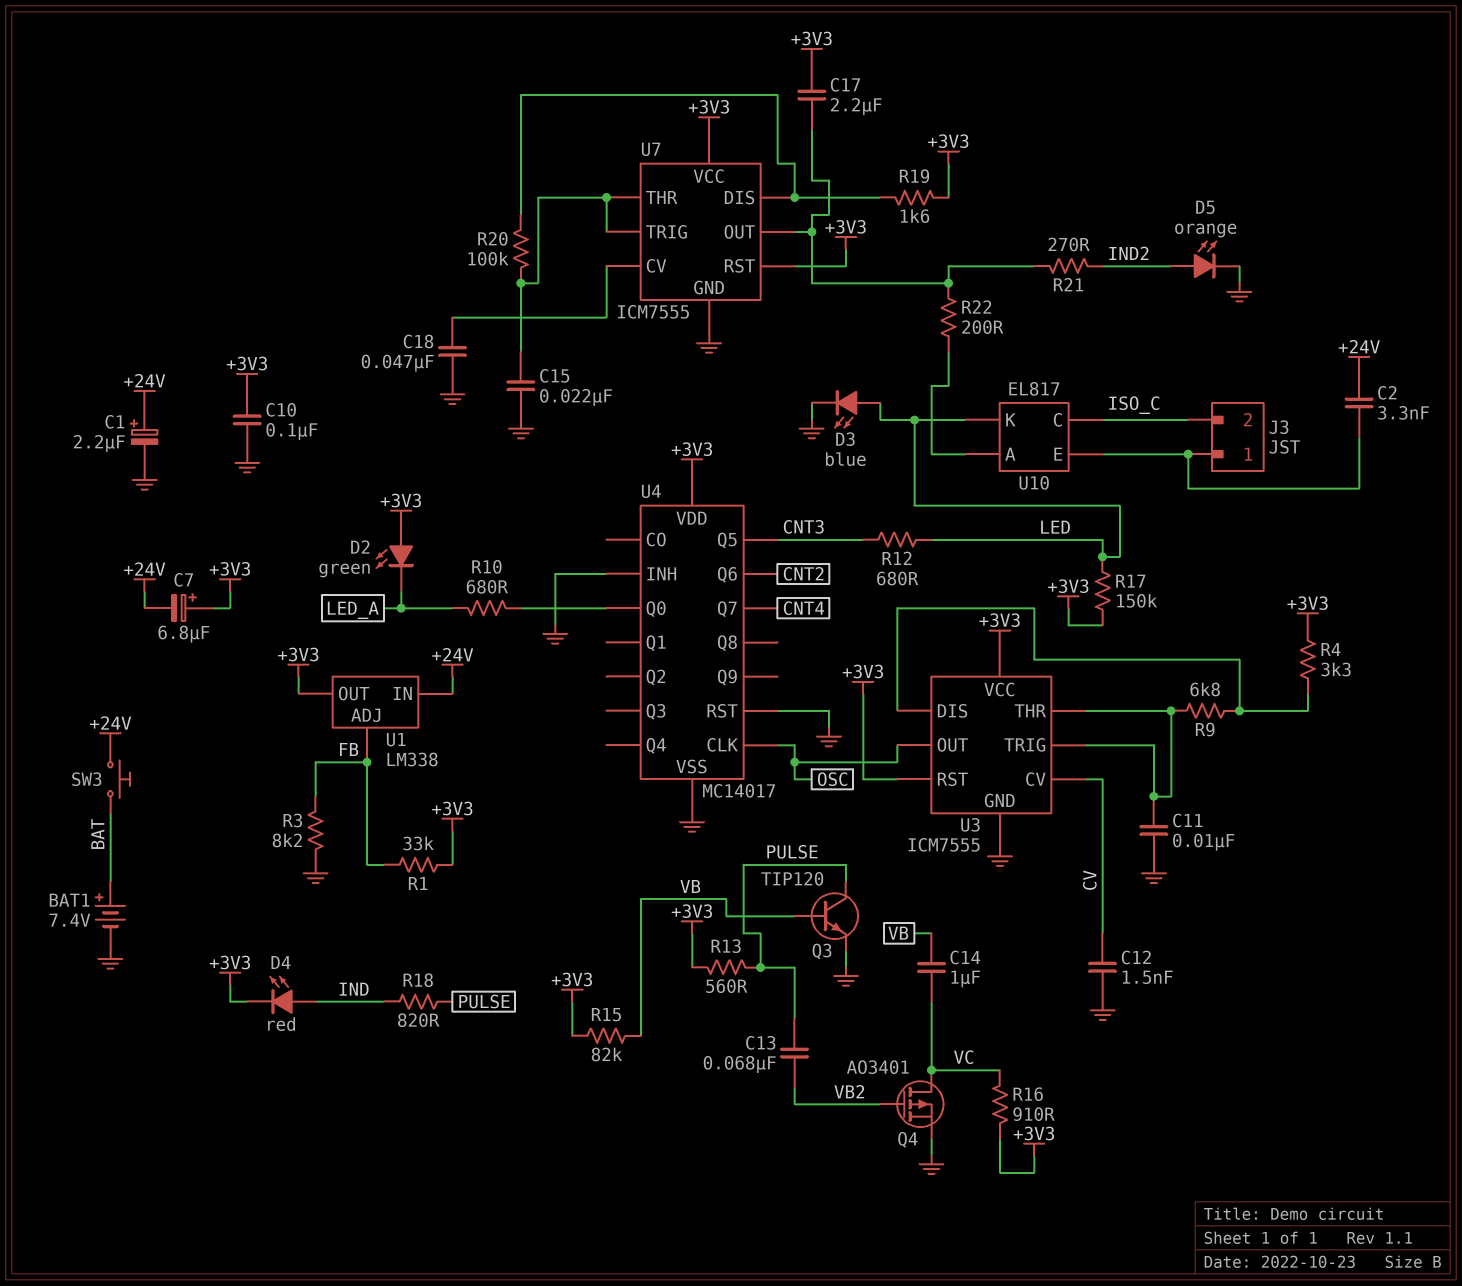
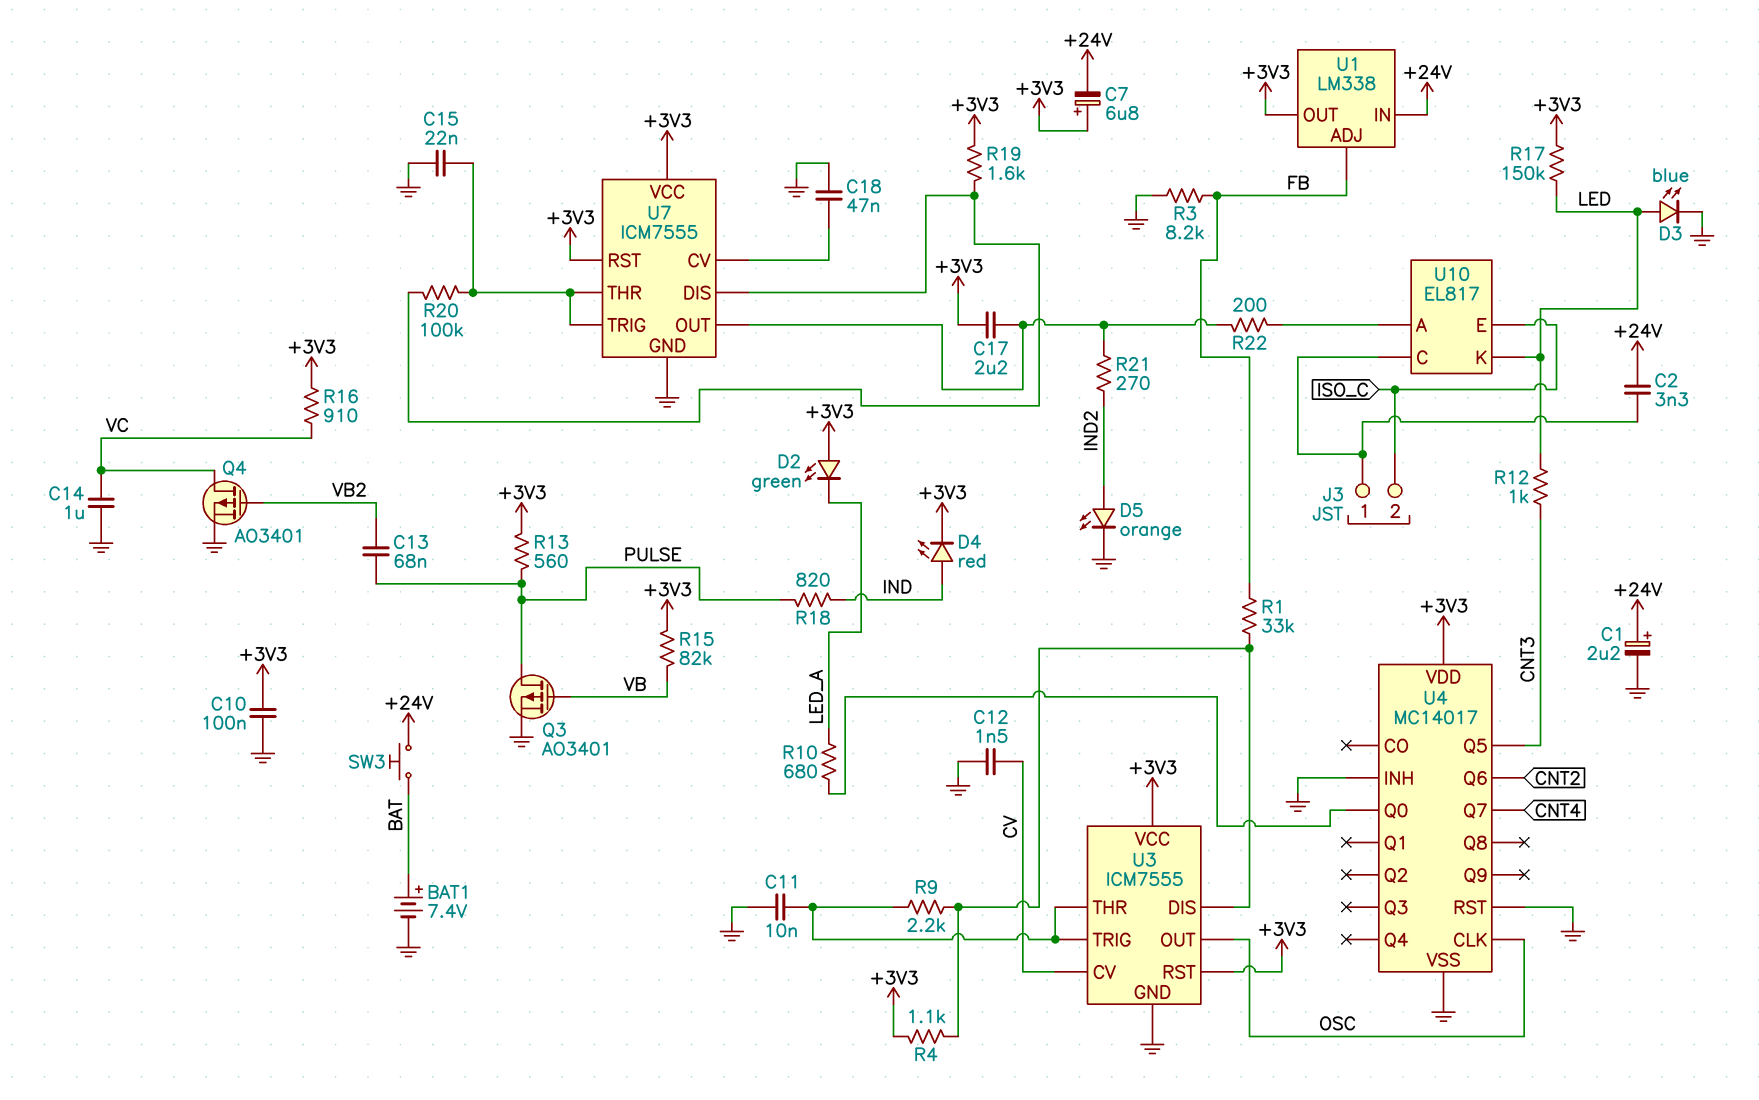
C14: 1uF (VB, VC) -> 1uF (GND, VC)
Q3: NPN TIP120 (B VB, C PULSE, E GND) -> PMOS AO3401 (G VB, D PULSE, S GND)
R1: 33k (+3V3, FB) -> 33k (FB, U3/DIS)
R4: 3.3k (+3V3, U3/DIS) -> 1.1k (+3V3, U3/DIS)
R9: 6.8k (U3/DIS, U3/THR) -> 2.2k (U3/DIS, U3/THR)
R12: 680 (CNT3, LED) -> 1k (CNT3, LED)
U10 pin C: ISO_C -> J3/1
U10 pin E: J3/1 -> ISO_C

